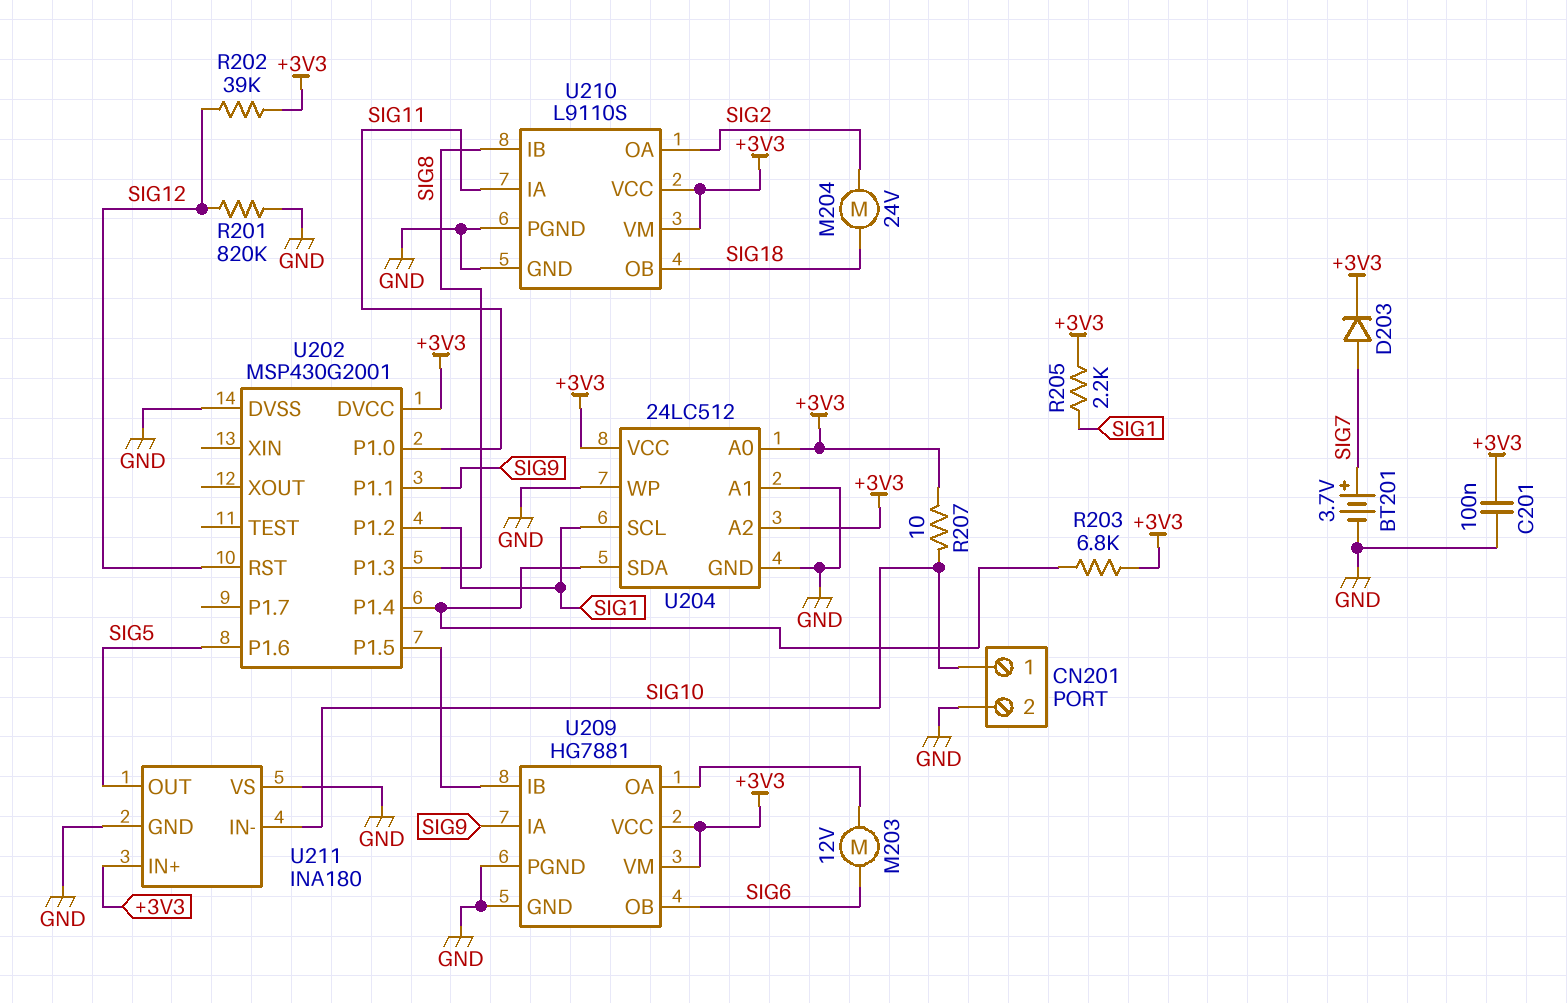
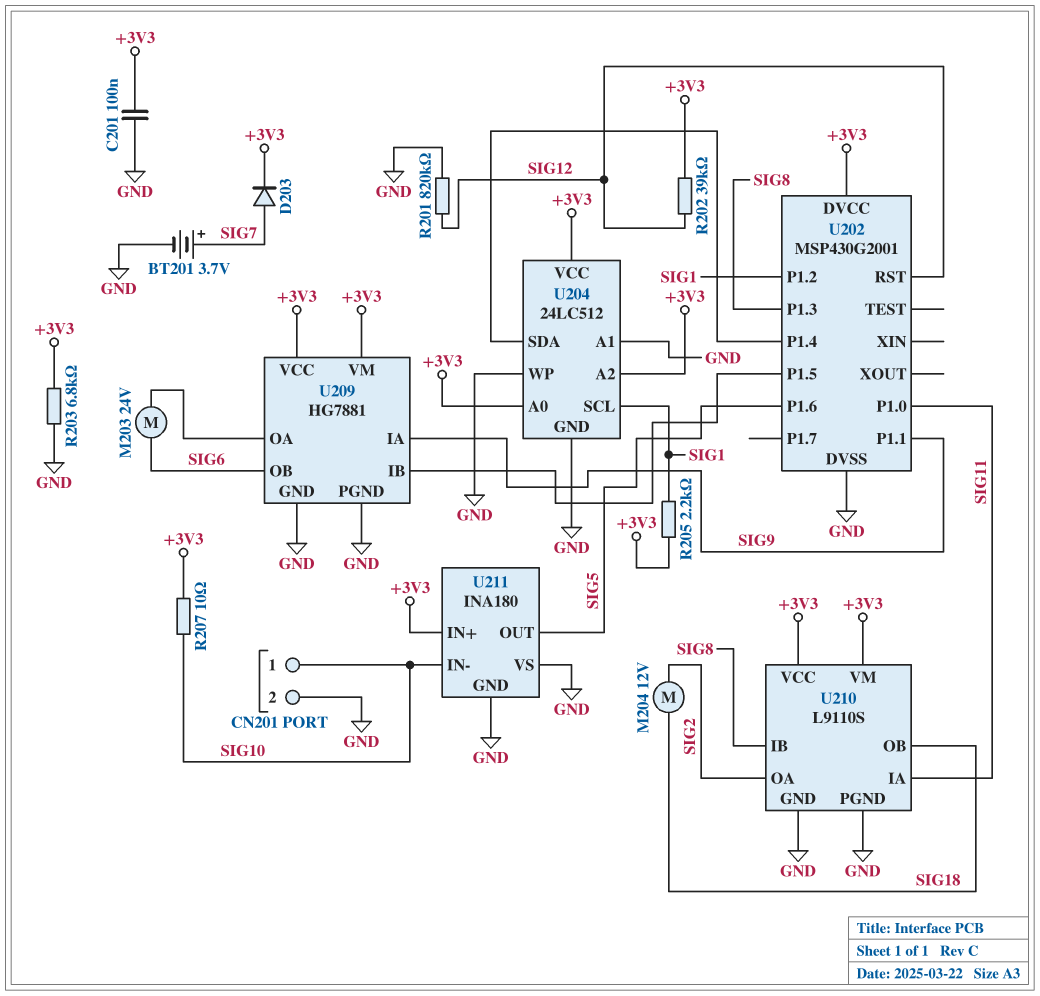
M203: motor 12V (SIG6, U209/OA) -> motor 24V (SIG6, U209/OA)
M204: motor 24V (SIG2, SIG18) -> motor 12V (SIG2, SIG18)
R203: 6.8k (+3V3, U202/P1.4) -> 6.8k (+3V3, GND)

